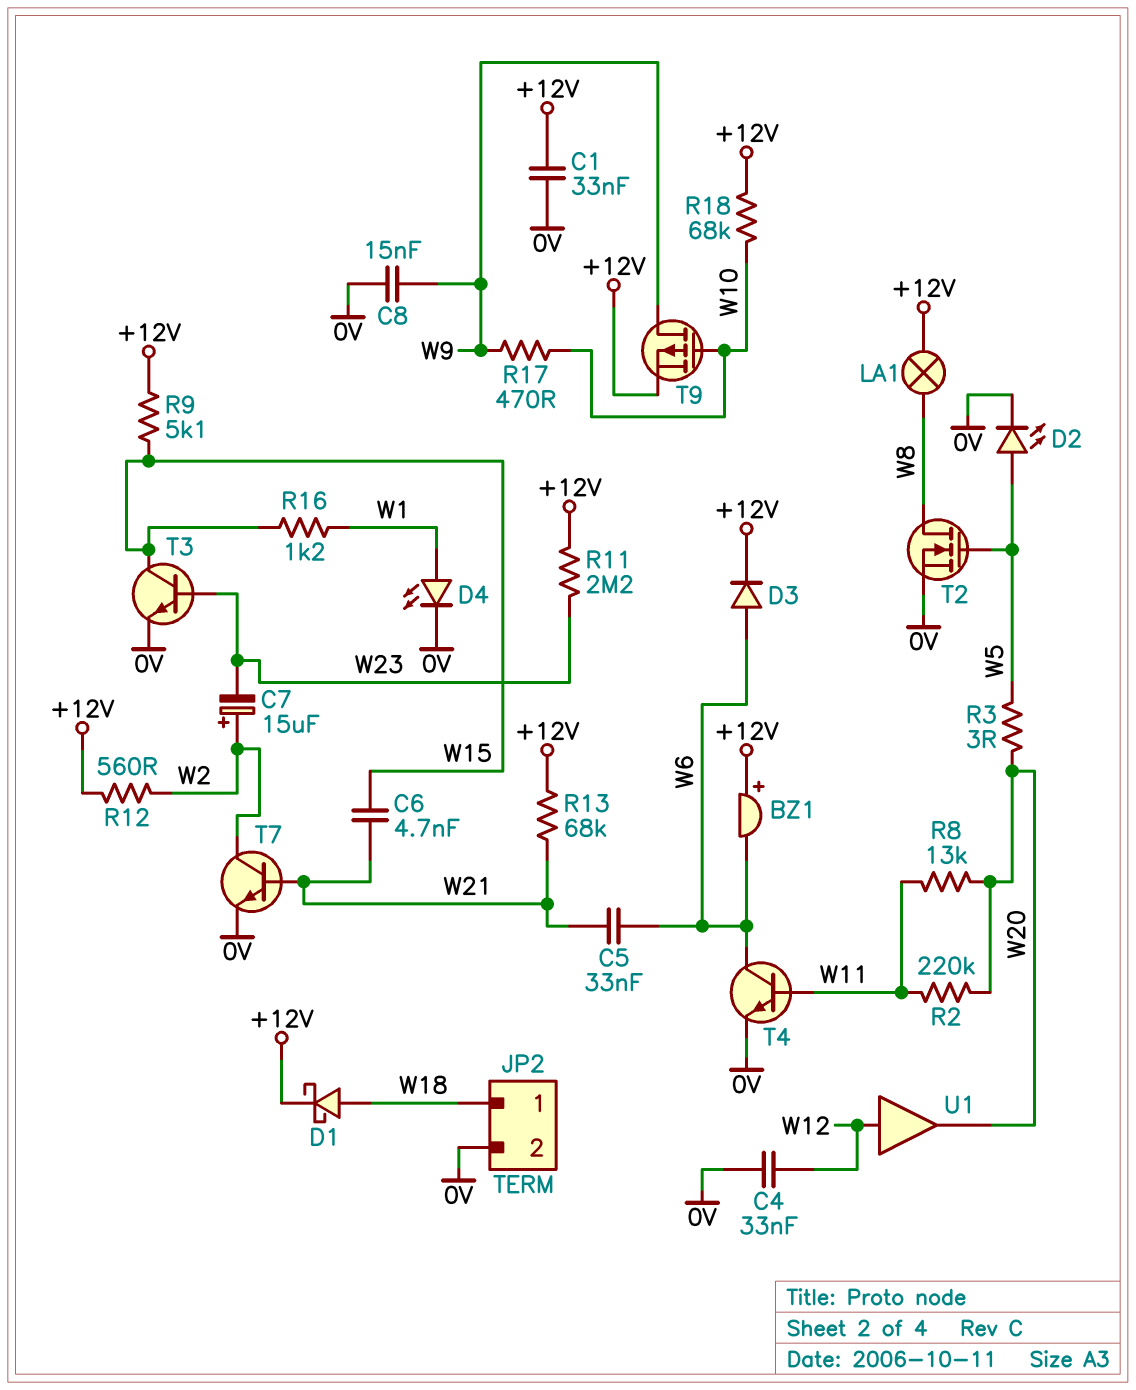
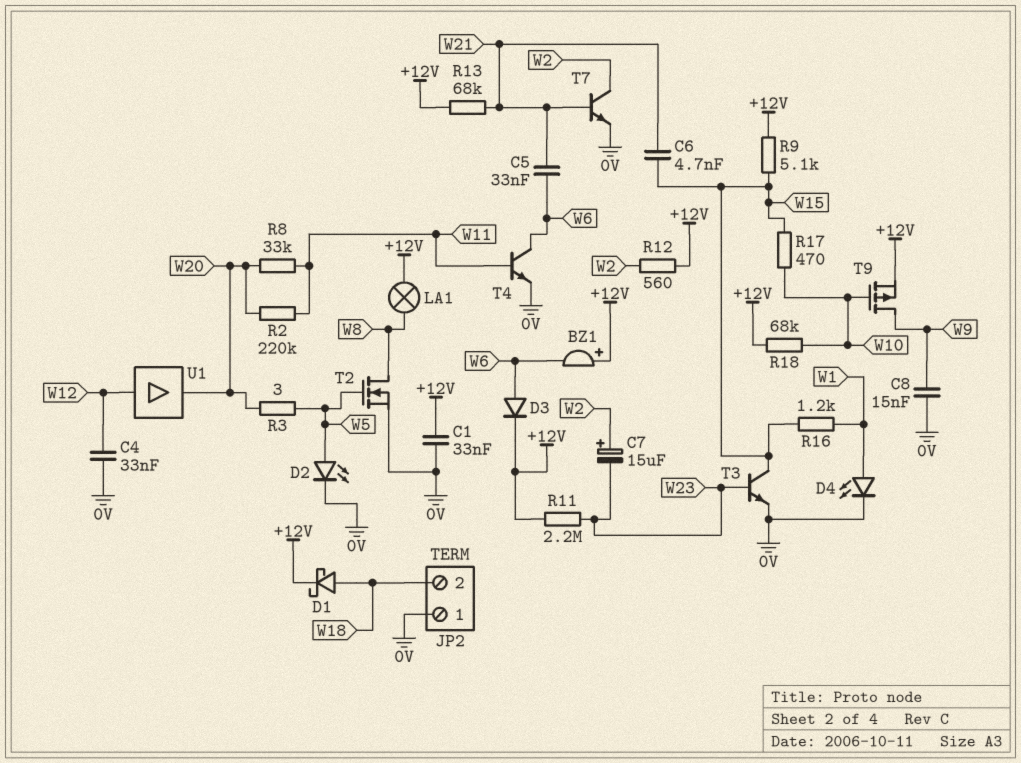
JP2 pin 1: W18 -> 0V
JP2 pin 2: 0V -> W18
R8: 13k (W11, W20) -> 33k (W11, W20)
R17: 470 (W9, W10) -> 470 (W10, W15)

